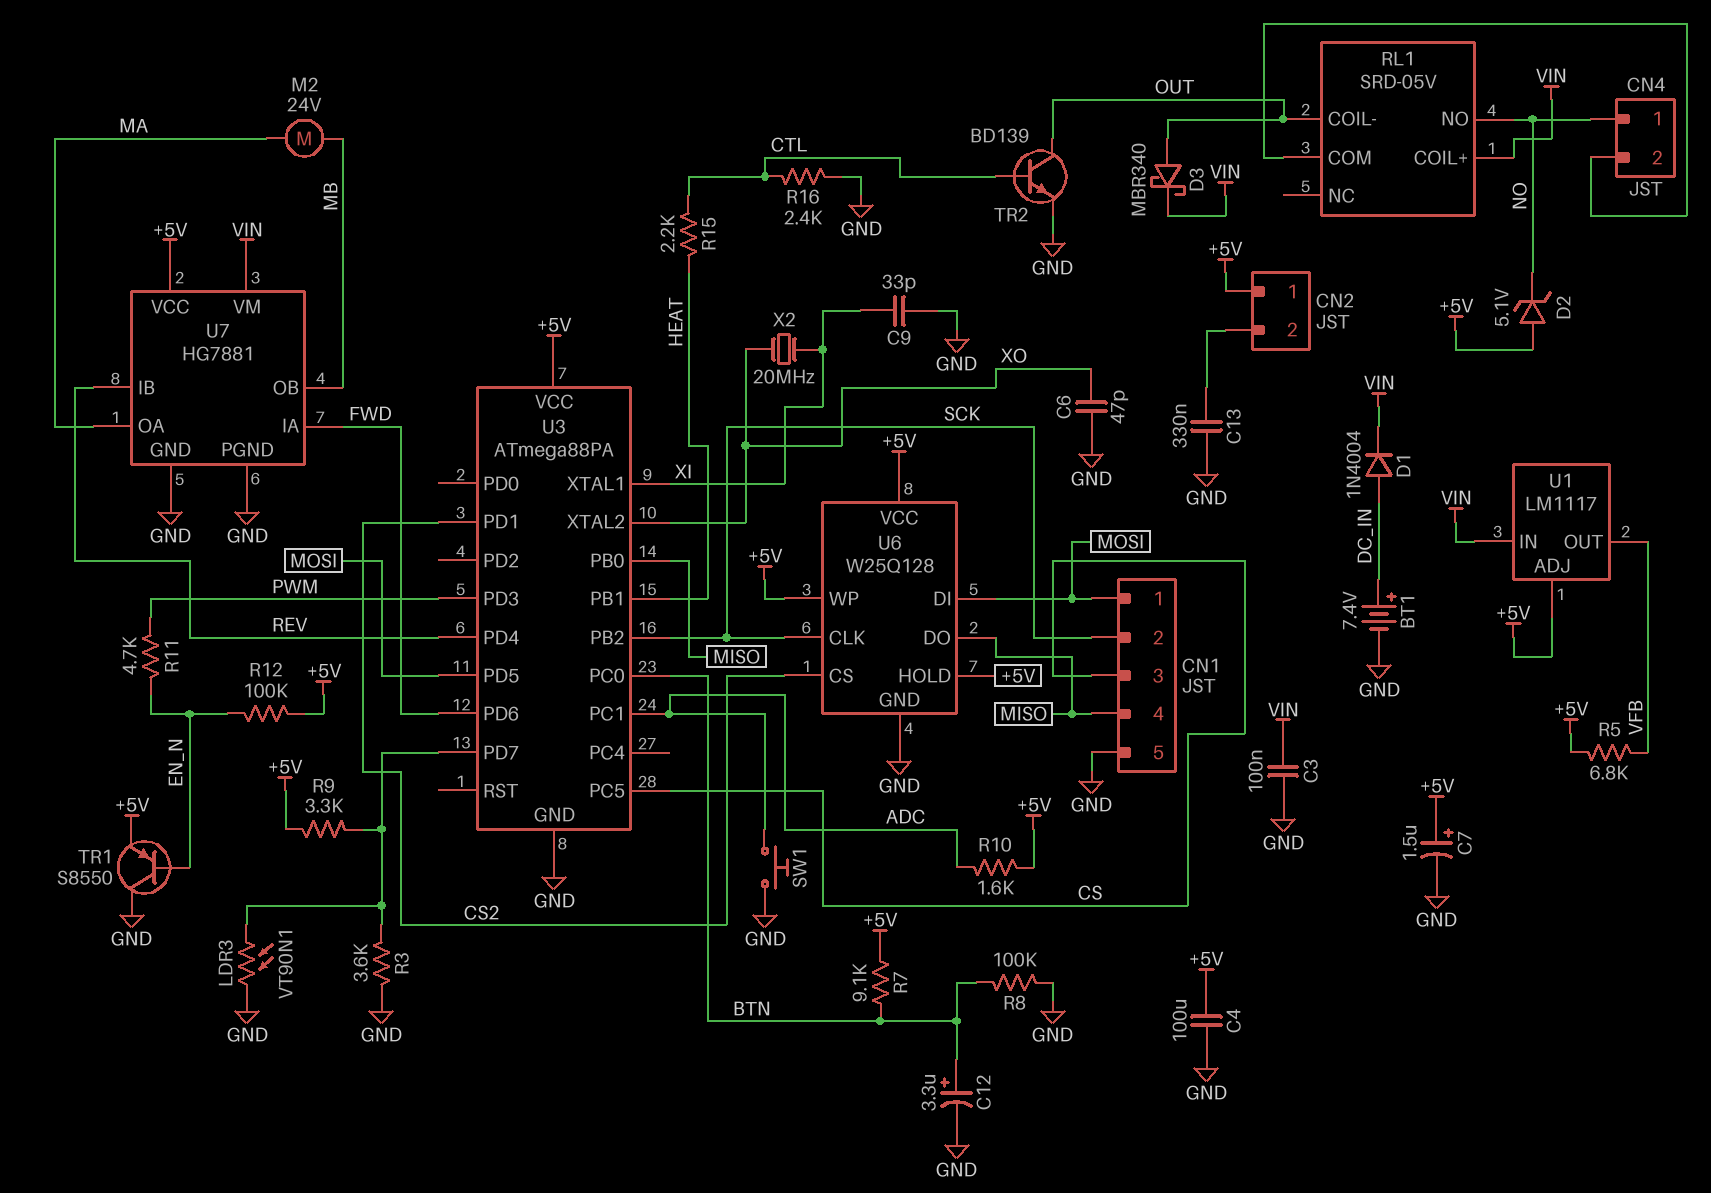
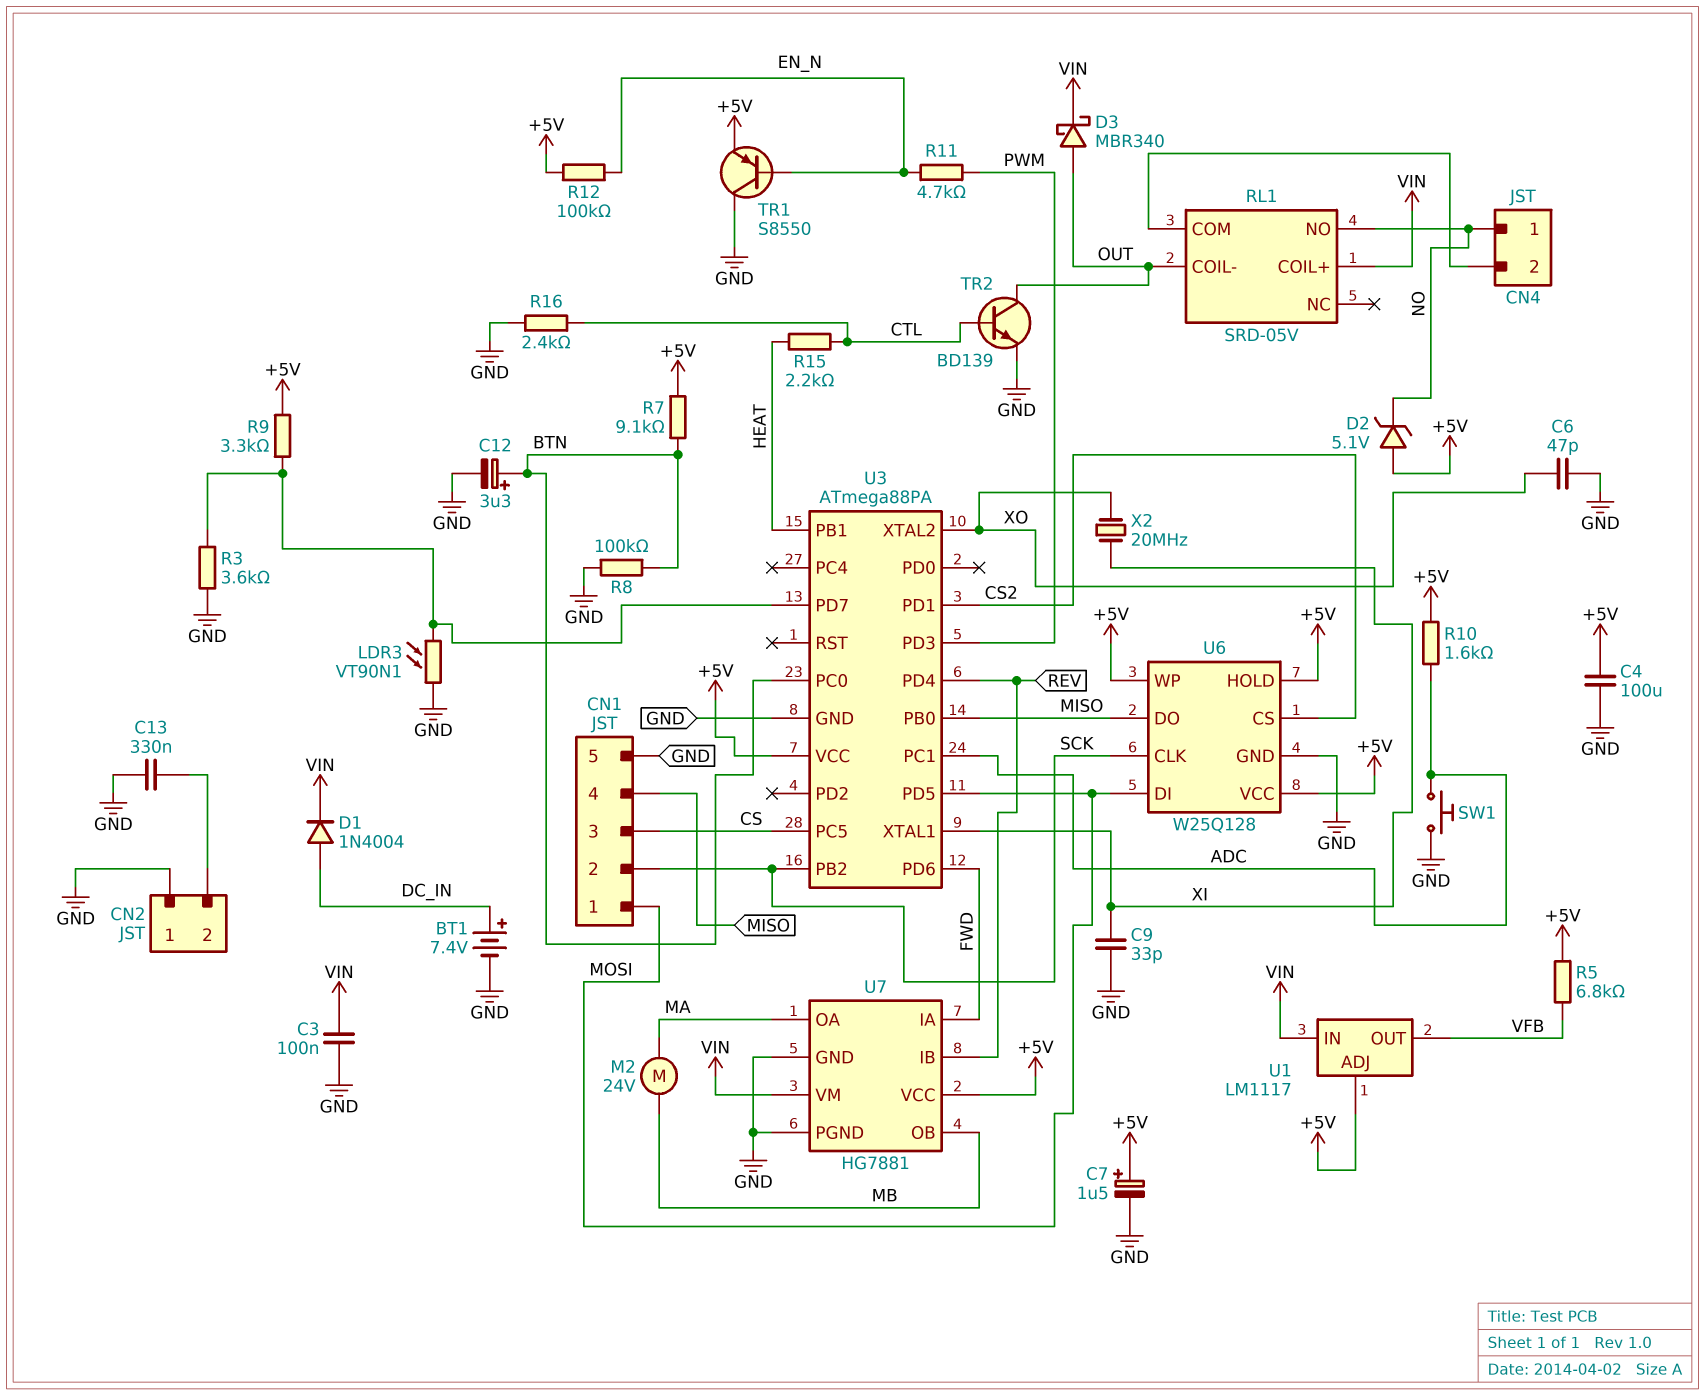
CN2 pin 1: +5V -> GND

